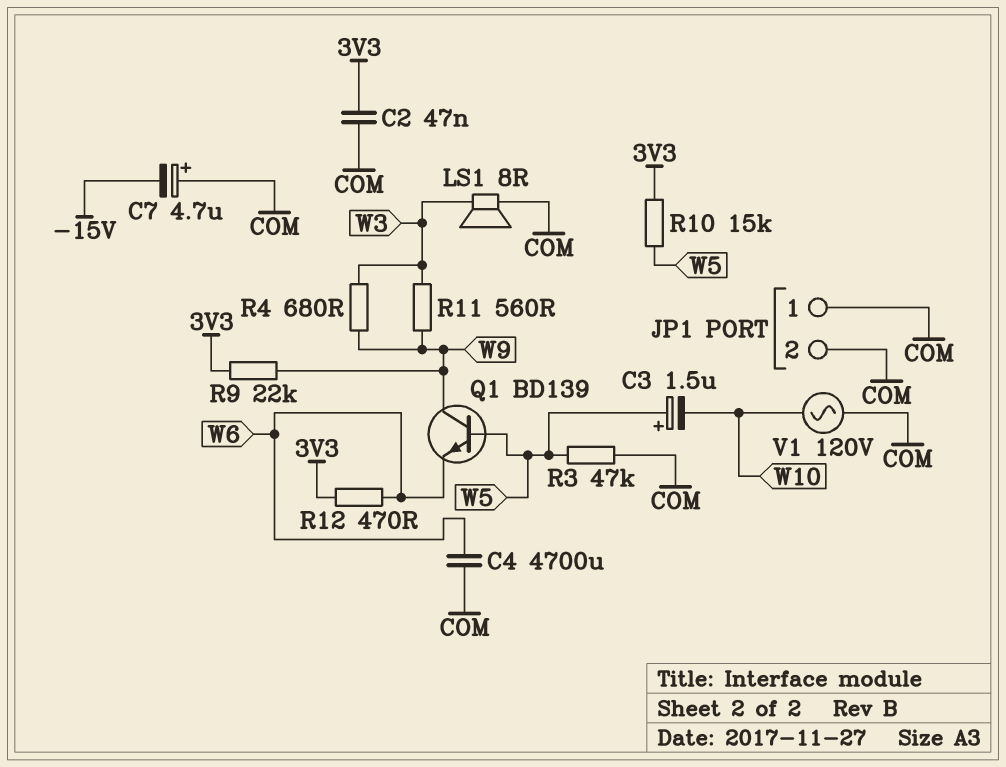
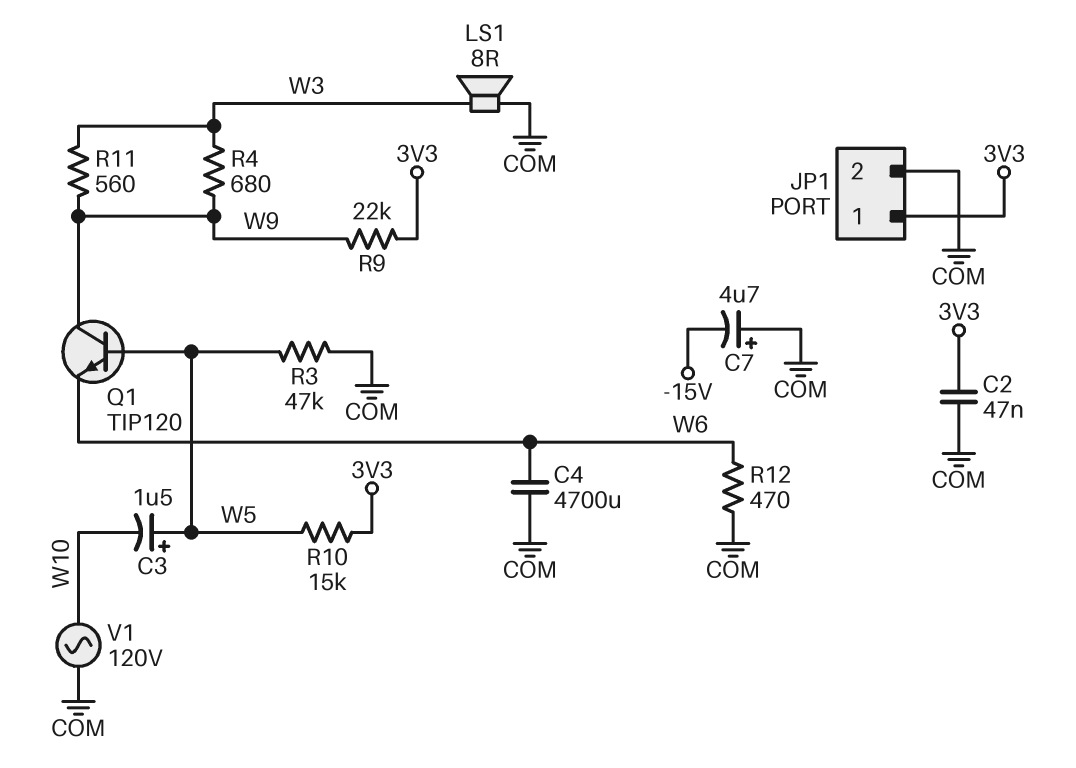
JP1 pin 1: COM -> 3V3
Q1: NPN BD139 (B W5, C W9, E W6) -> NPN TIP120 (B W5, C W9, E W6)
R12: 470 (3V3, W6) -> 470 (COM, W6)

